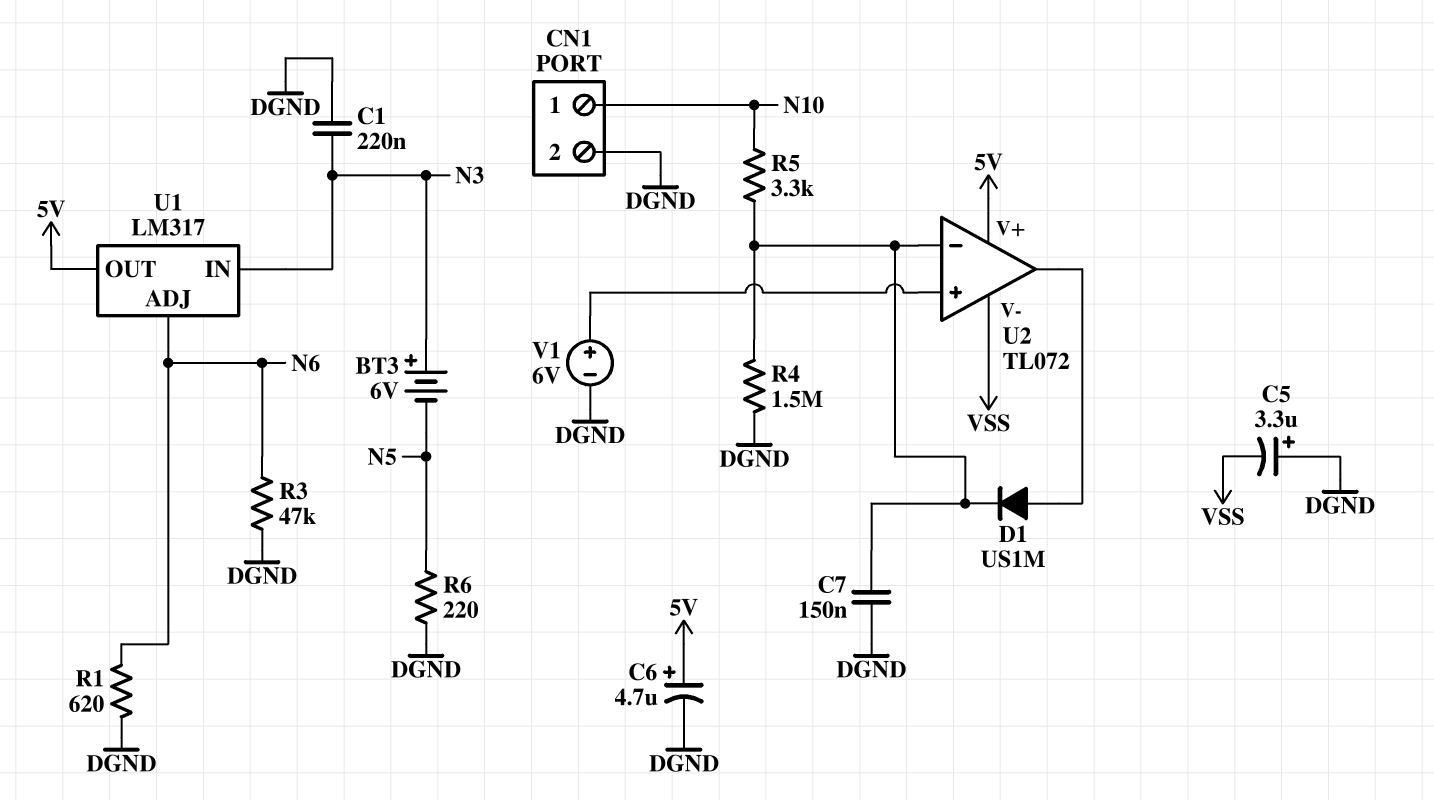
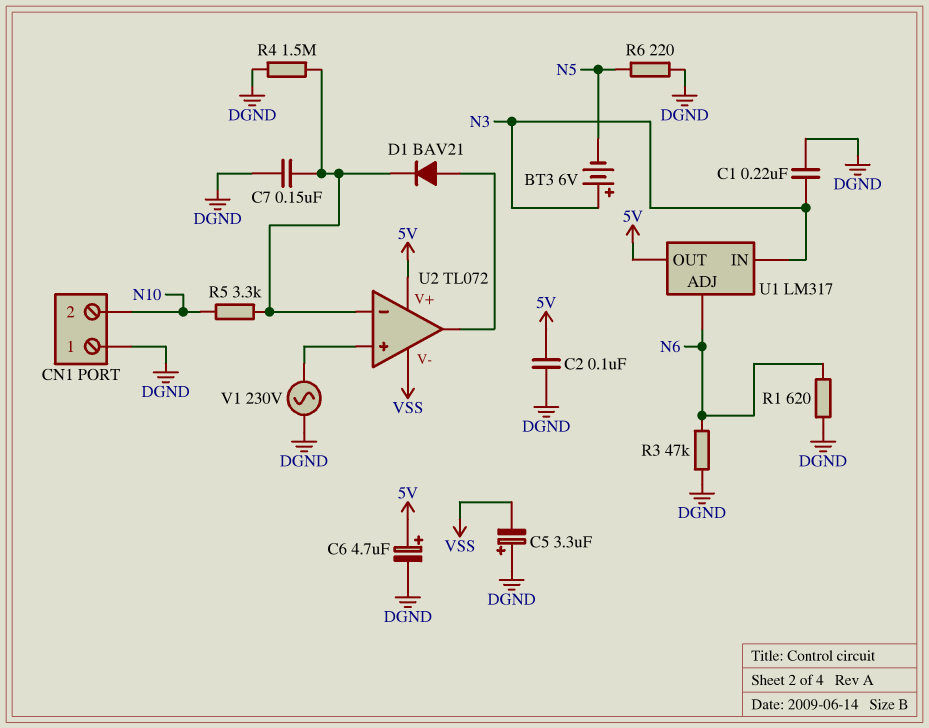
C2: none -> 100nF (5V, DGND)
CN1 pin 1: N10 -> DGND
CN1 pin 2: DGND -> N10
D1: diode US1M (A U2/out, K U2/in-) -> diode BAV21 (A U2/out, K U2/in-)
V1: 6V (plus U2/in+, minus DGND) -> AC 230V (DGND, U2/in+)

